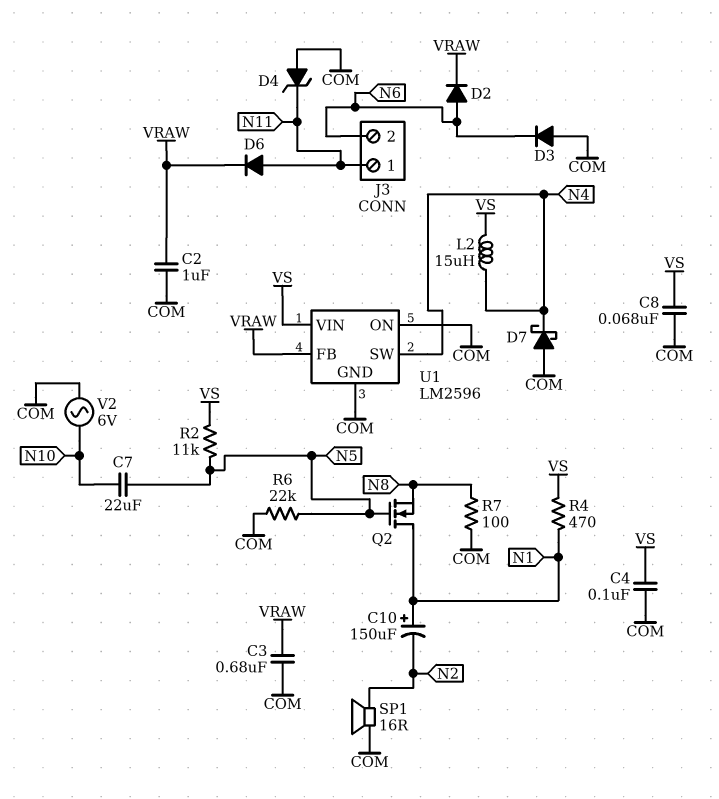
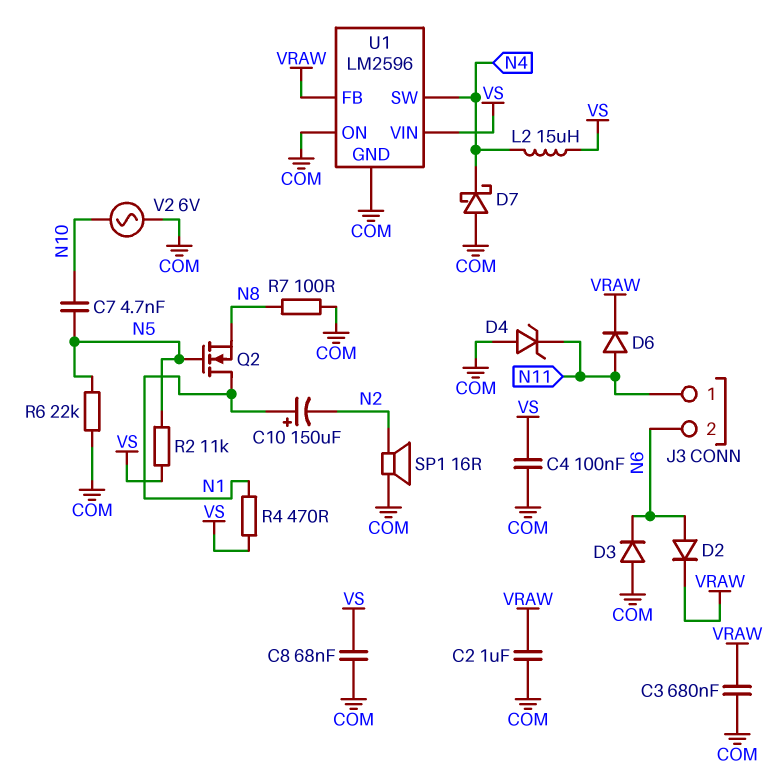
C7: 22uF (N5, N10) -> 4.7nF (N5, N10)

